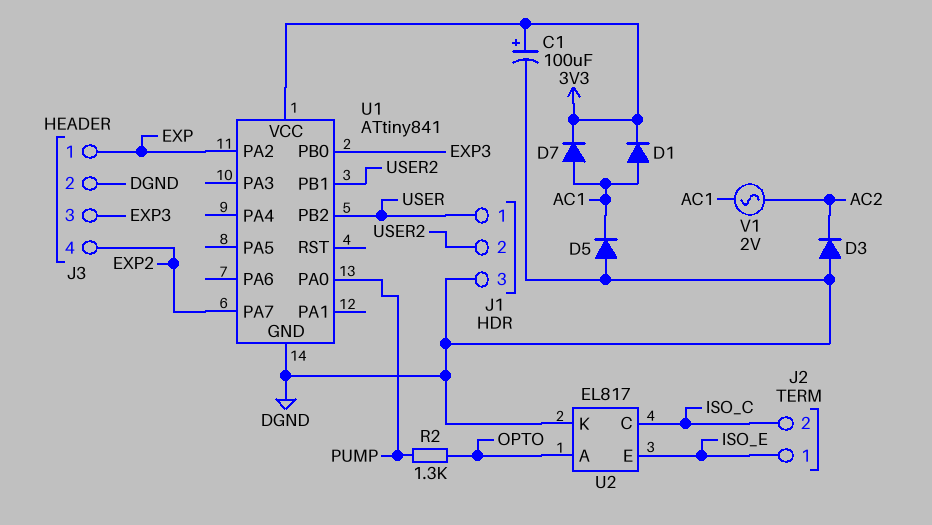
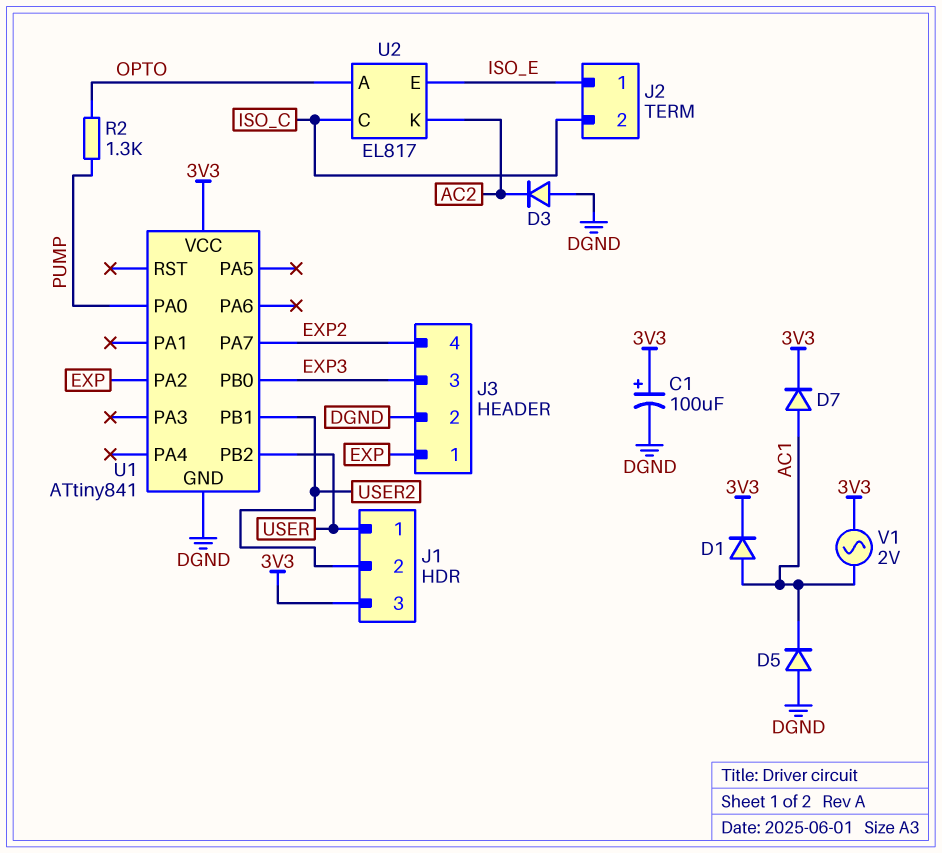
J1 pin 3: DGND -> 3V3
U2 pin K: DGND -> AC2
V1: AC 2V (AC1, AC2) -> AC 2V (3V3, AC1)

